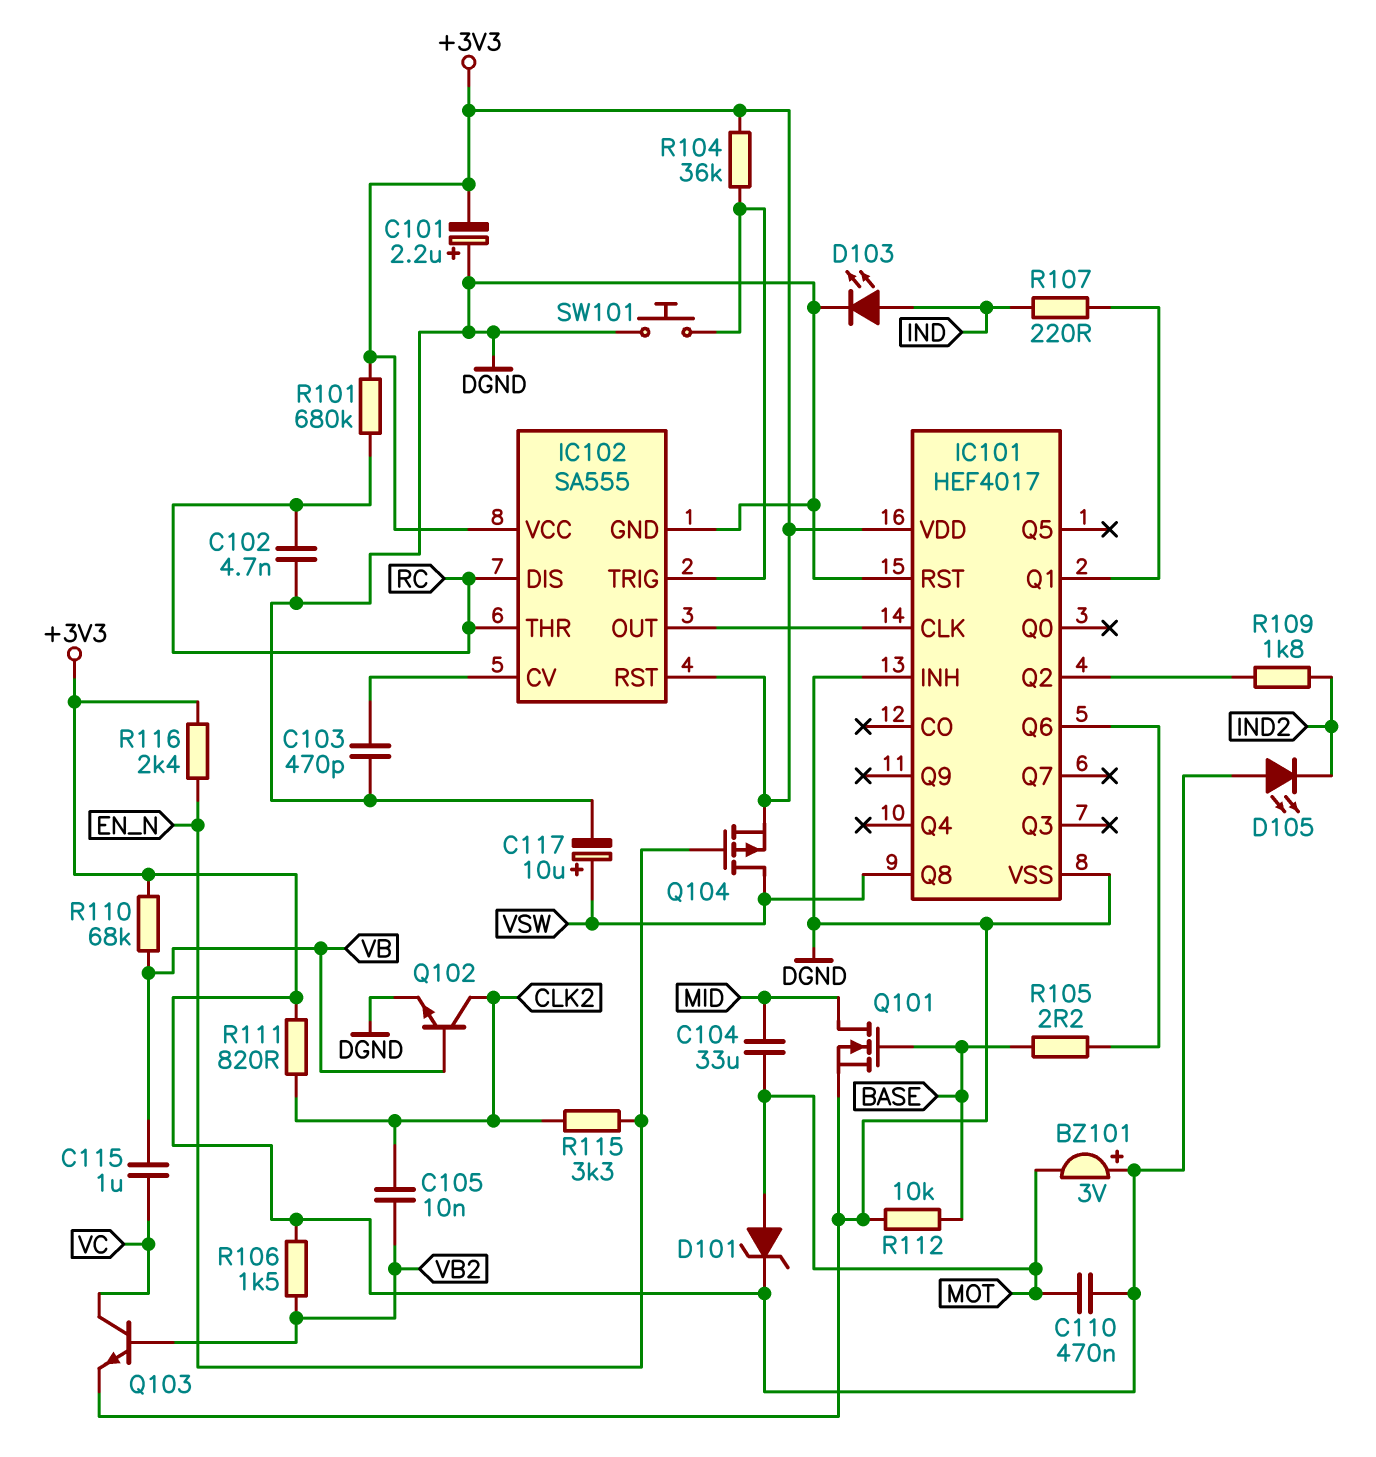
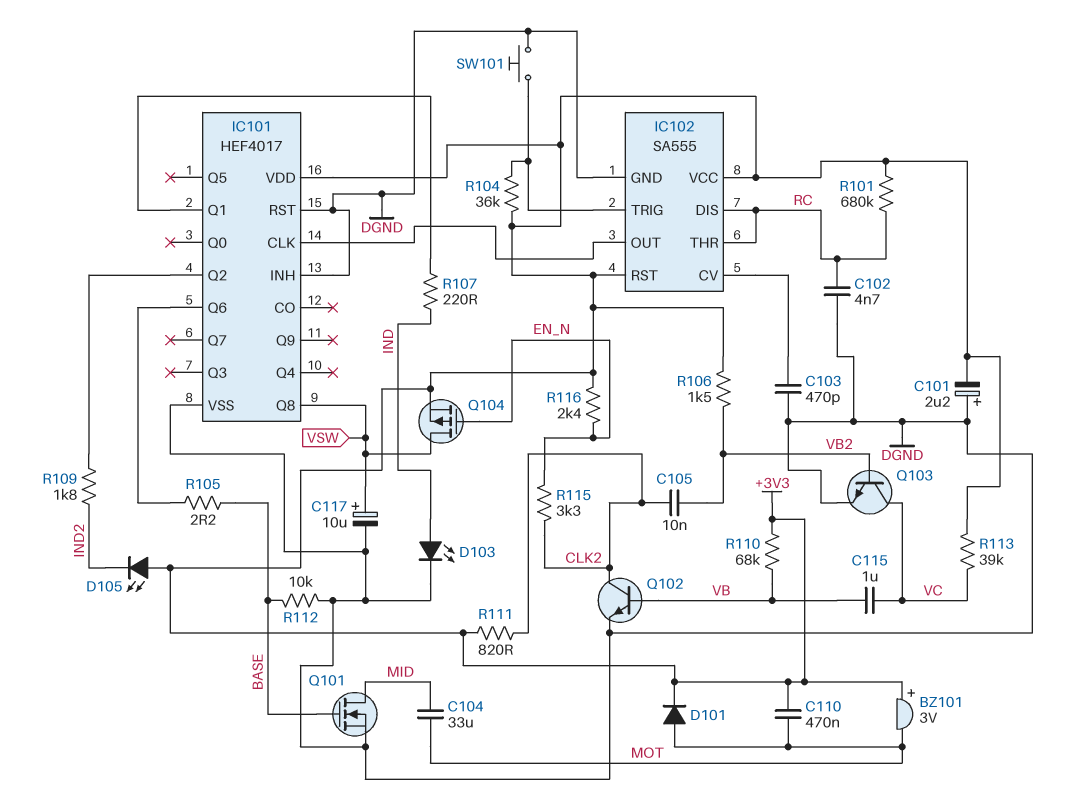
D101: zener (A MOT, K +3V3) -> diode (A MOT, K +3V3)
R113: none -> 39k (+3V3, VC)

